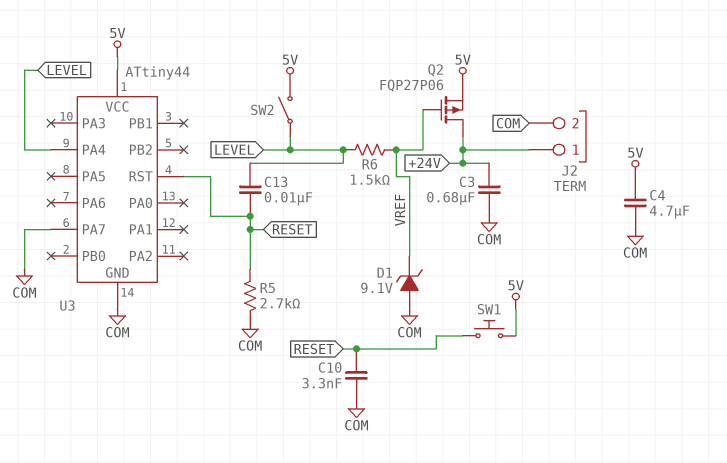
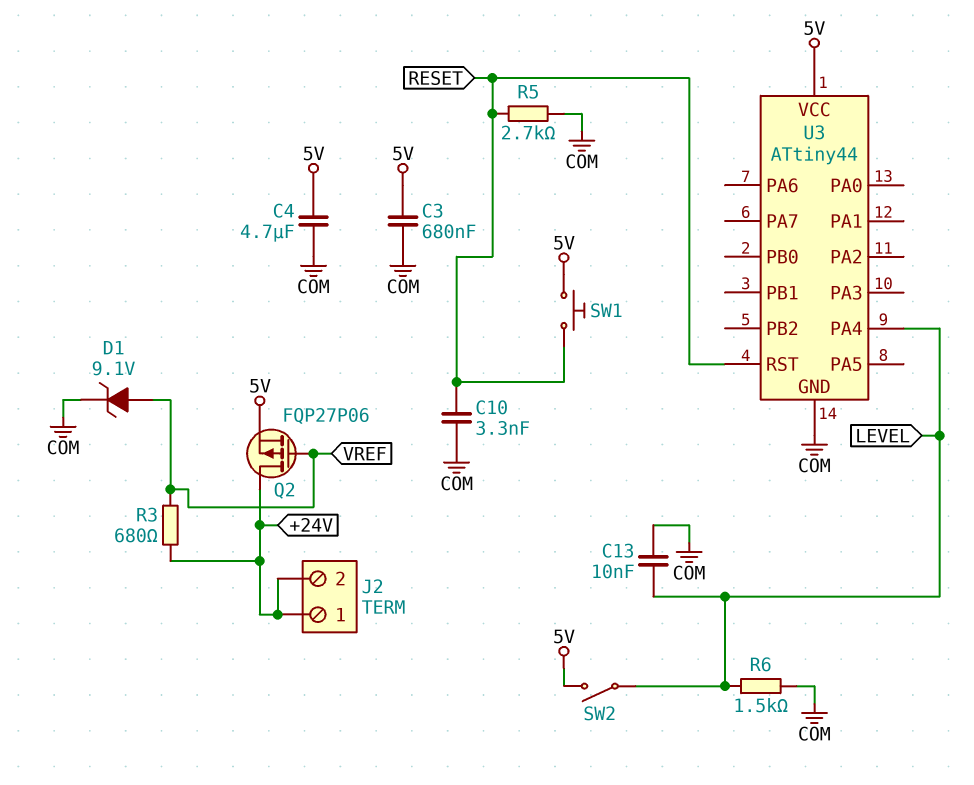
C3: 680nF (+24V, COM) -> 680nF (5V, COM)
C13: 10nF (LEVEL, RESET) -> 10nF (COM, LEVEL)
D1: zener 9.1V (A COM, K VREF) -> zener 9.1V (A VREF, K COM)
J2 pin 2: COM -> +24V
R3: none -> 680 (+24V, VREF)
R6: 1.5k (LEVEL, VREF) -> 1.5k (COM, LEVEL)
U3 pin PA7: COM -> none

